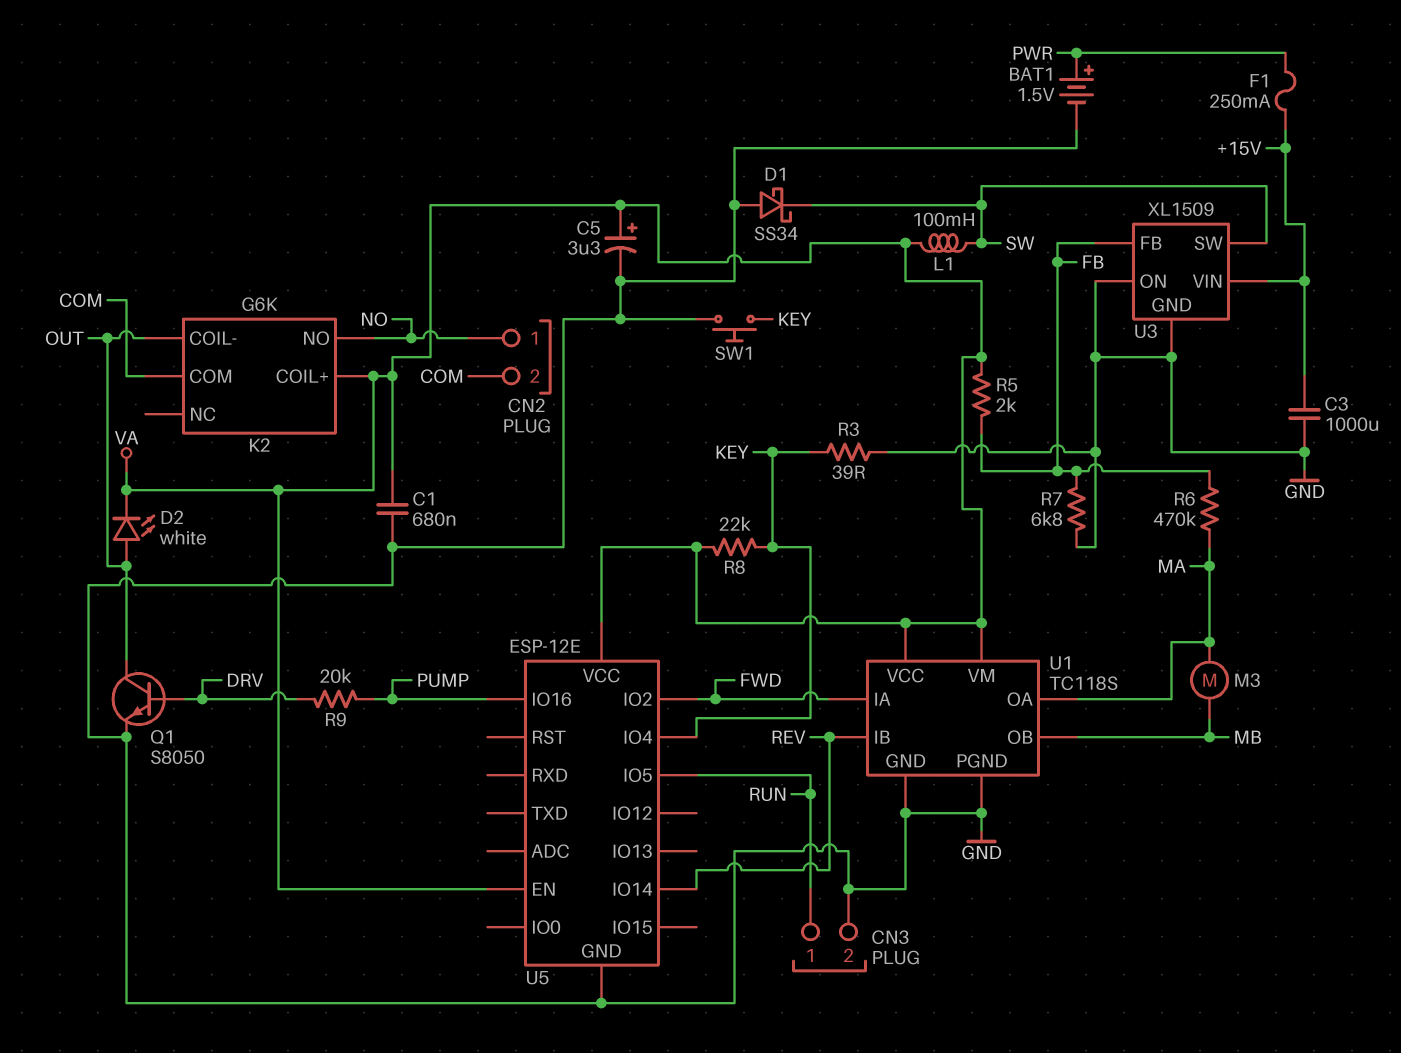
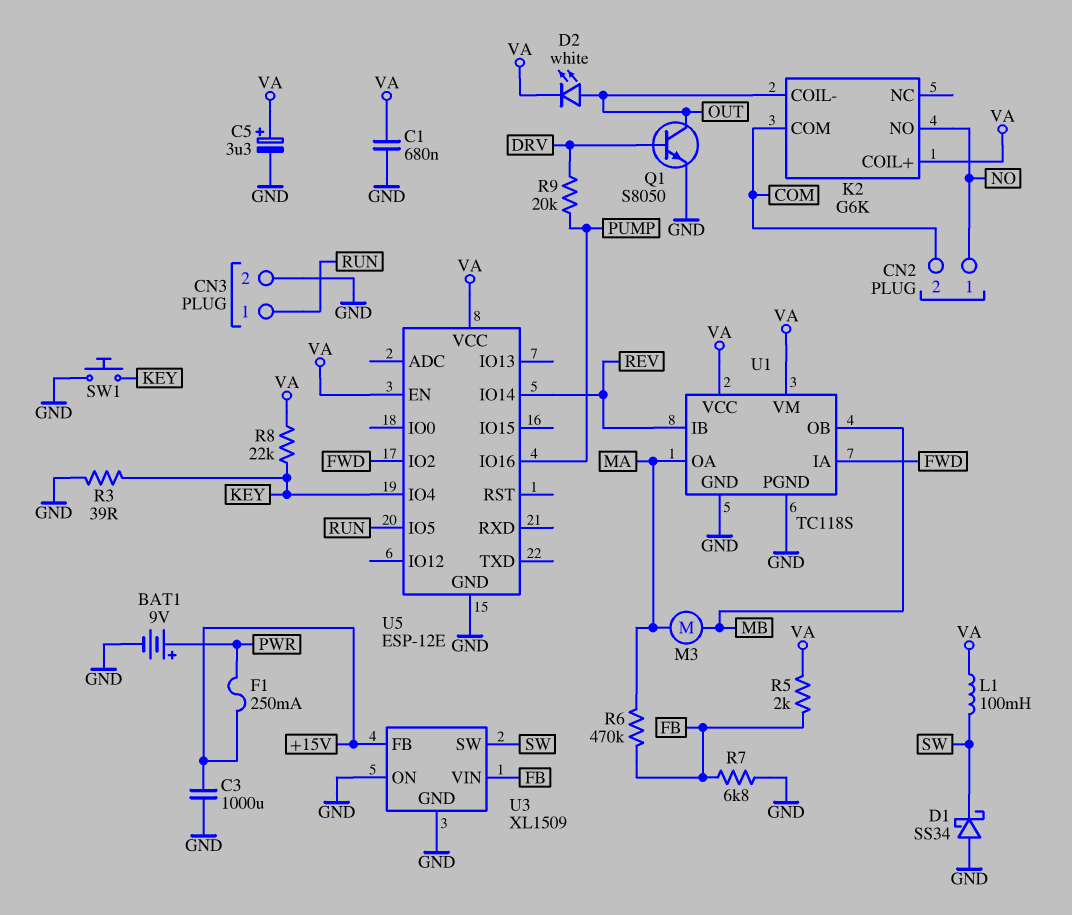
BAT1: 1.5V (plus PWR, minus GND) -> 9V (plus PWR, minus GND)
U3 pin FB: FB -> +15V
U3 pin VIN: +15V -> FB

